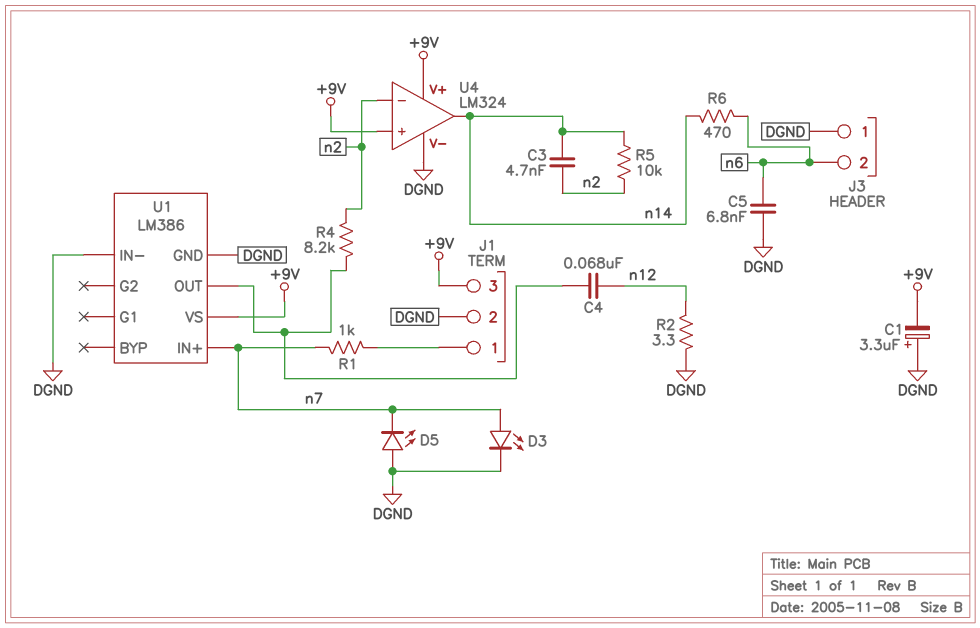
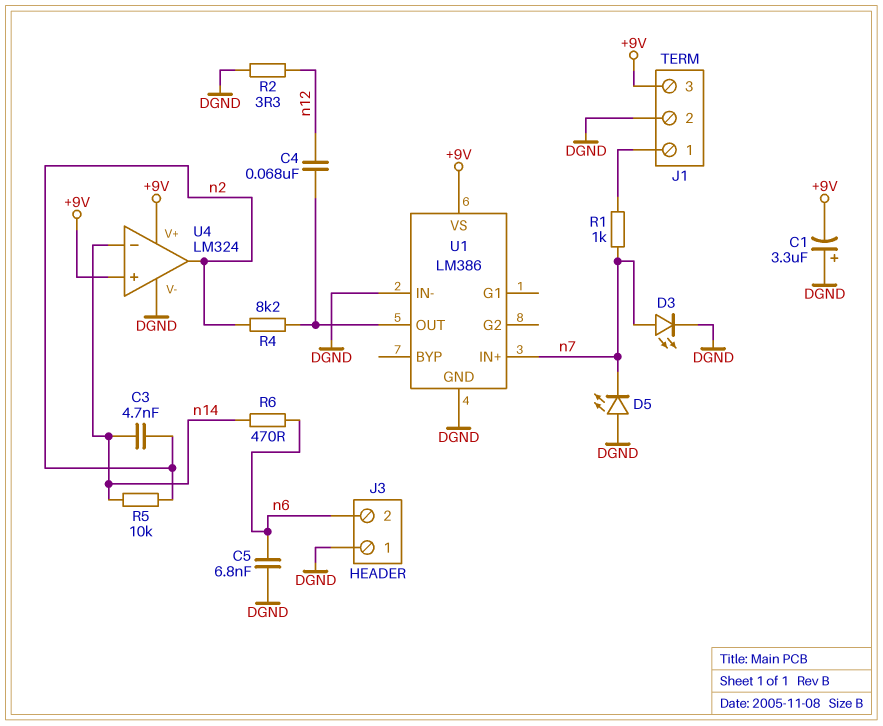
U4 pin in-: n2 -> n14
U4 pin out: n14 -> n2

